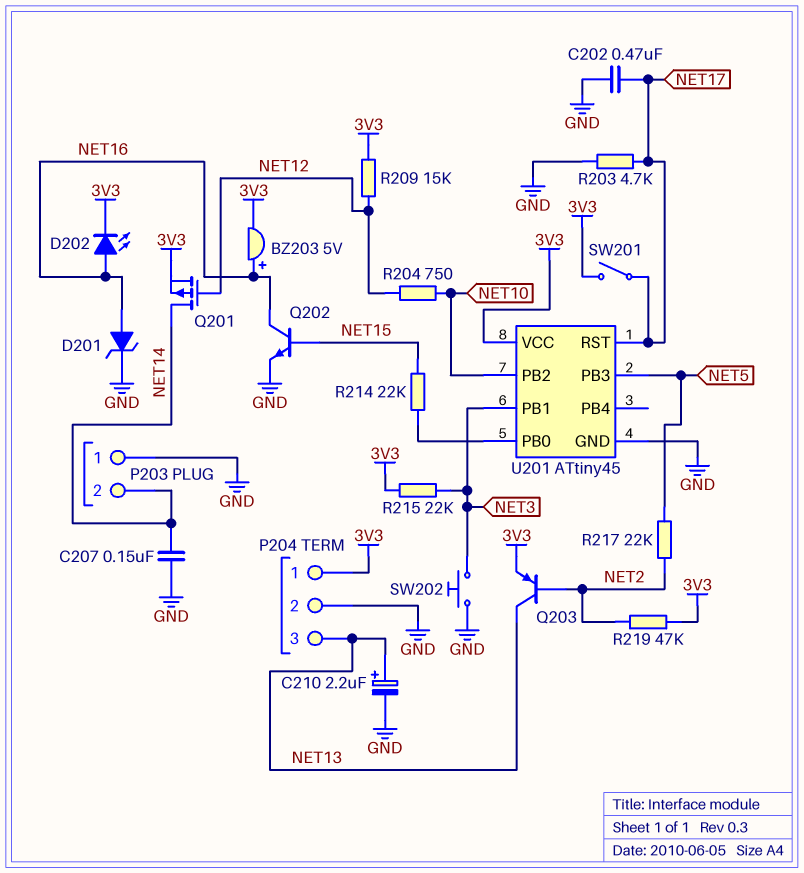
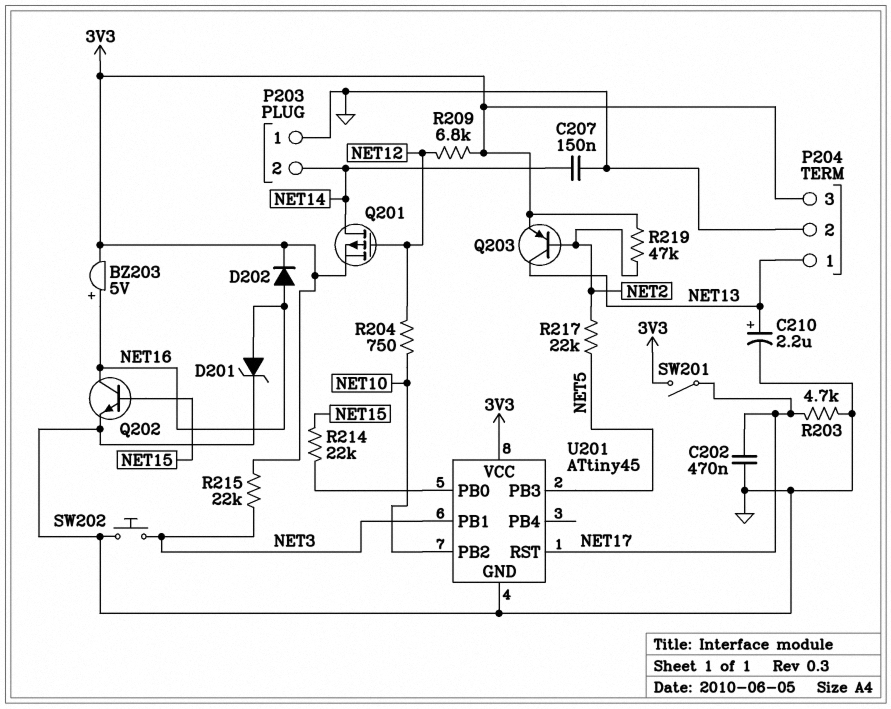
D202: LED (A NET16, K 3V3) -> diode (A NET16, K 3V3)
P204 pin 1: 3V3 -> NET13
P204 pin 3: NET13 -> 3V3
R209: 15k (3V3, NET12) -> 6.8k (3V3, NET12)

